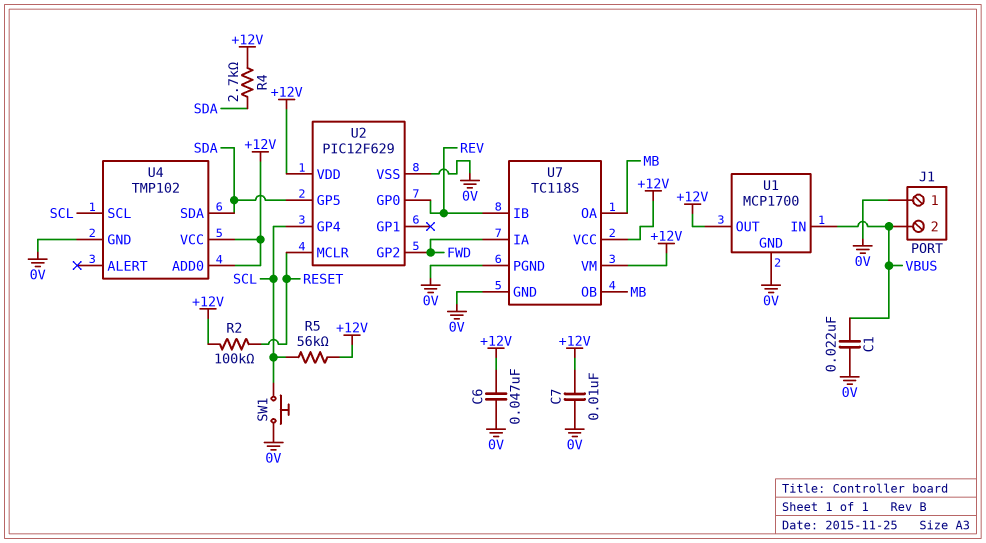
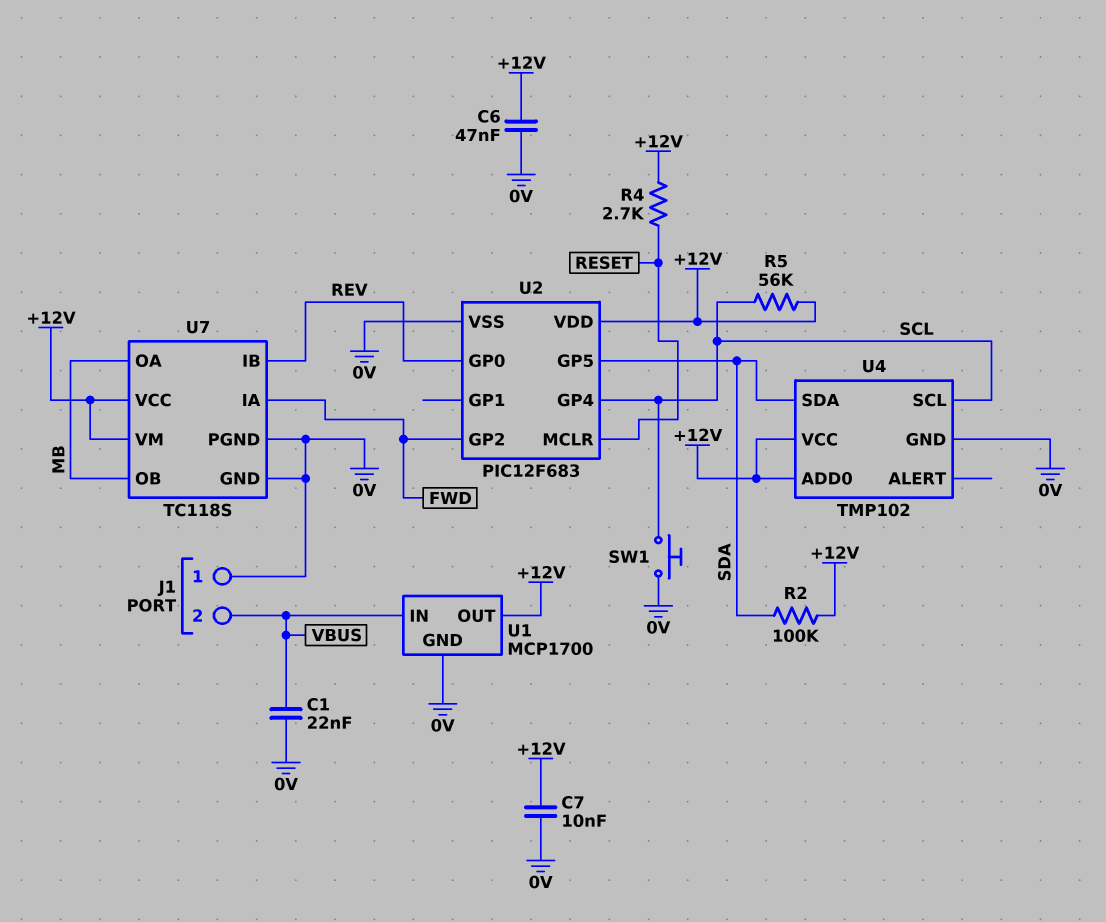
R2: 100k (+12V, RESET) -> 100k (+12V, SDA)
R4: 2.7k (+12V, SDA) -> 2.7k (+12V, RESET)
U2: PIC12F629 -> PIC12F683

